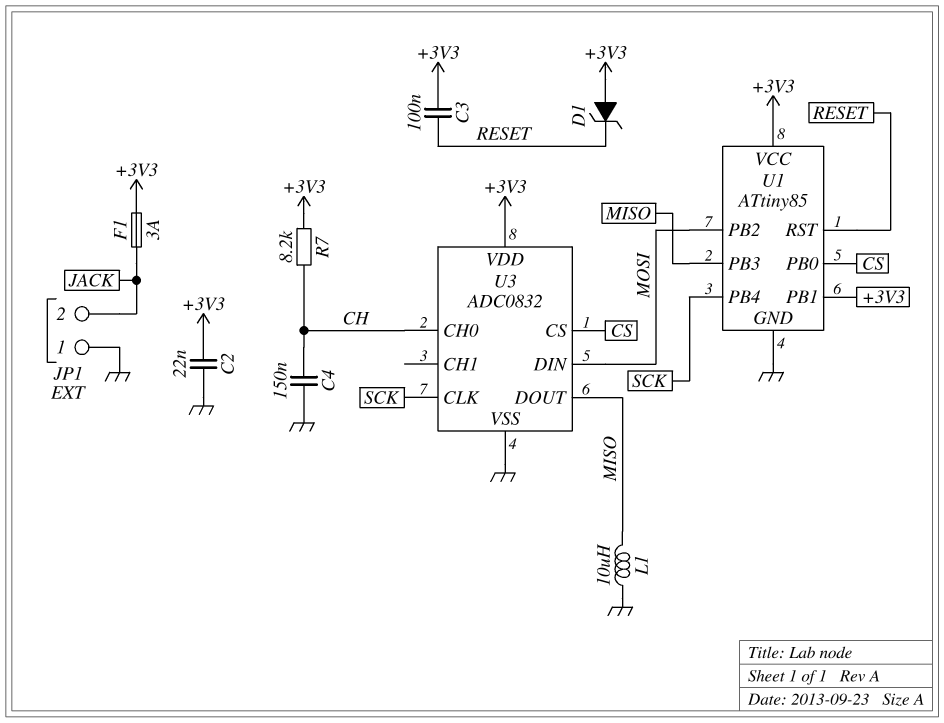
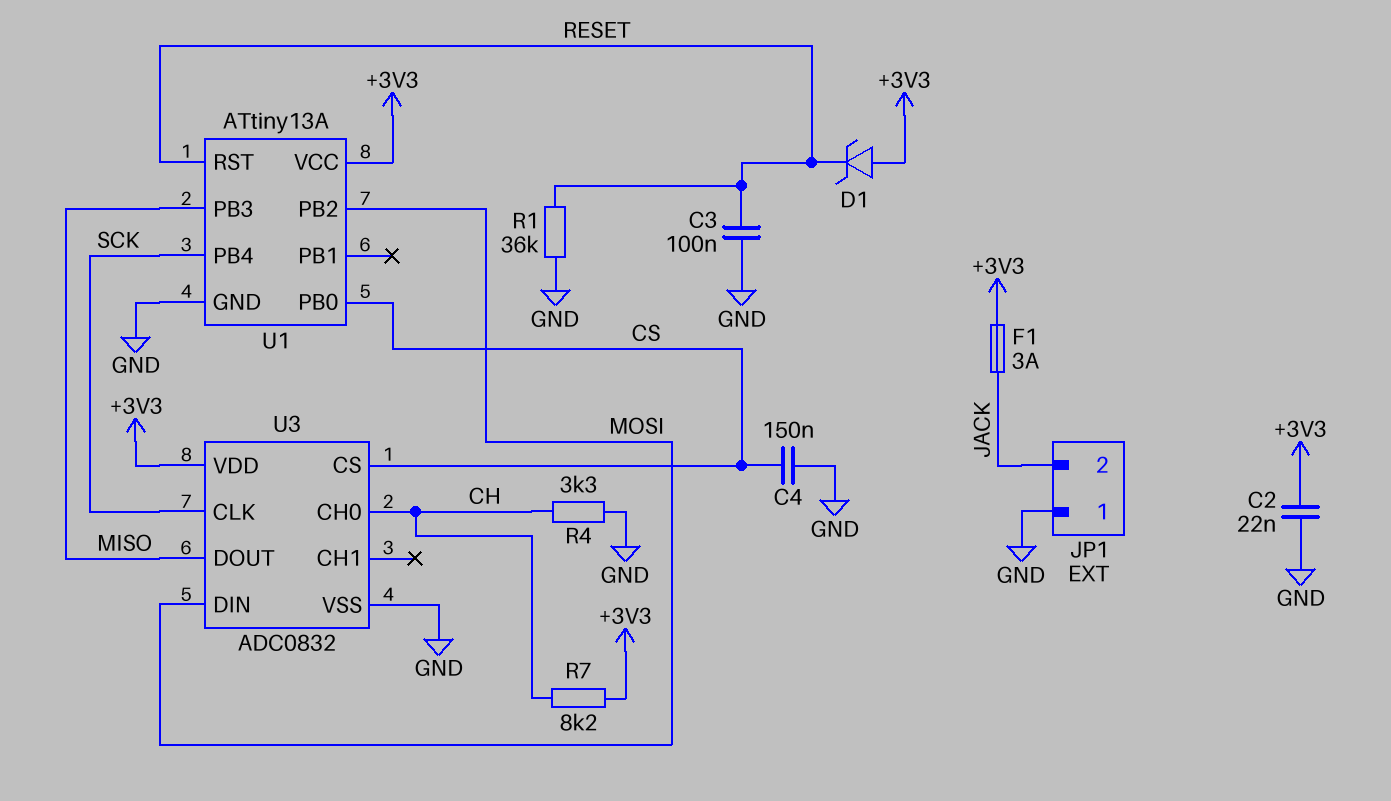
C3: 100nF (+3V3, RESET) -> 100nF (GND, RESET)
C4: 150nF (CH, GND) -> 150nF (CS, GND)
L1: 10uH (GND, MISO) -> none
R1: none -> 36k (GND, RESET)
R4: none -> 3.3k (CH, GND)
U1: ATtiny85 -> ATtiny13A
U1 pin PB1: +3V3 -> none

